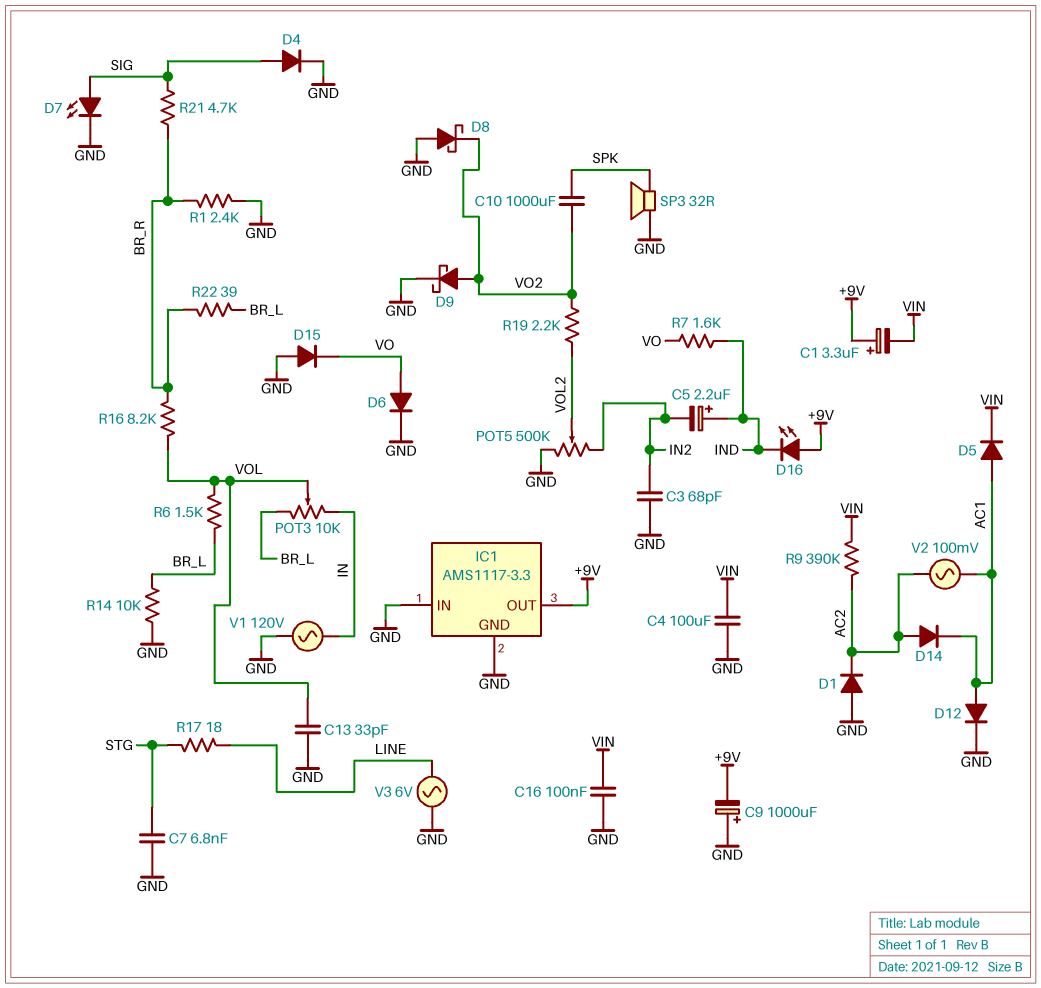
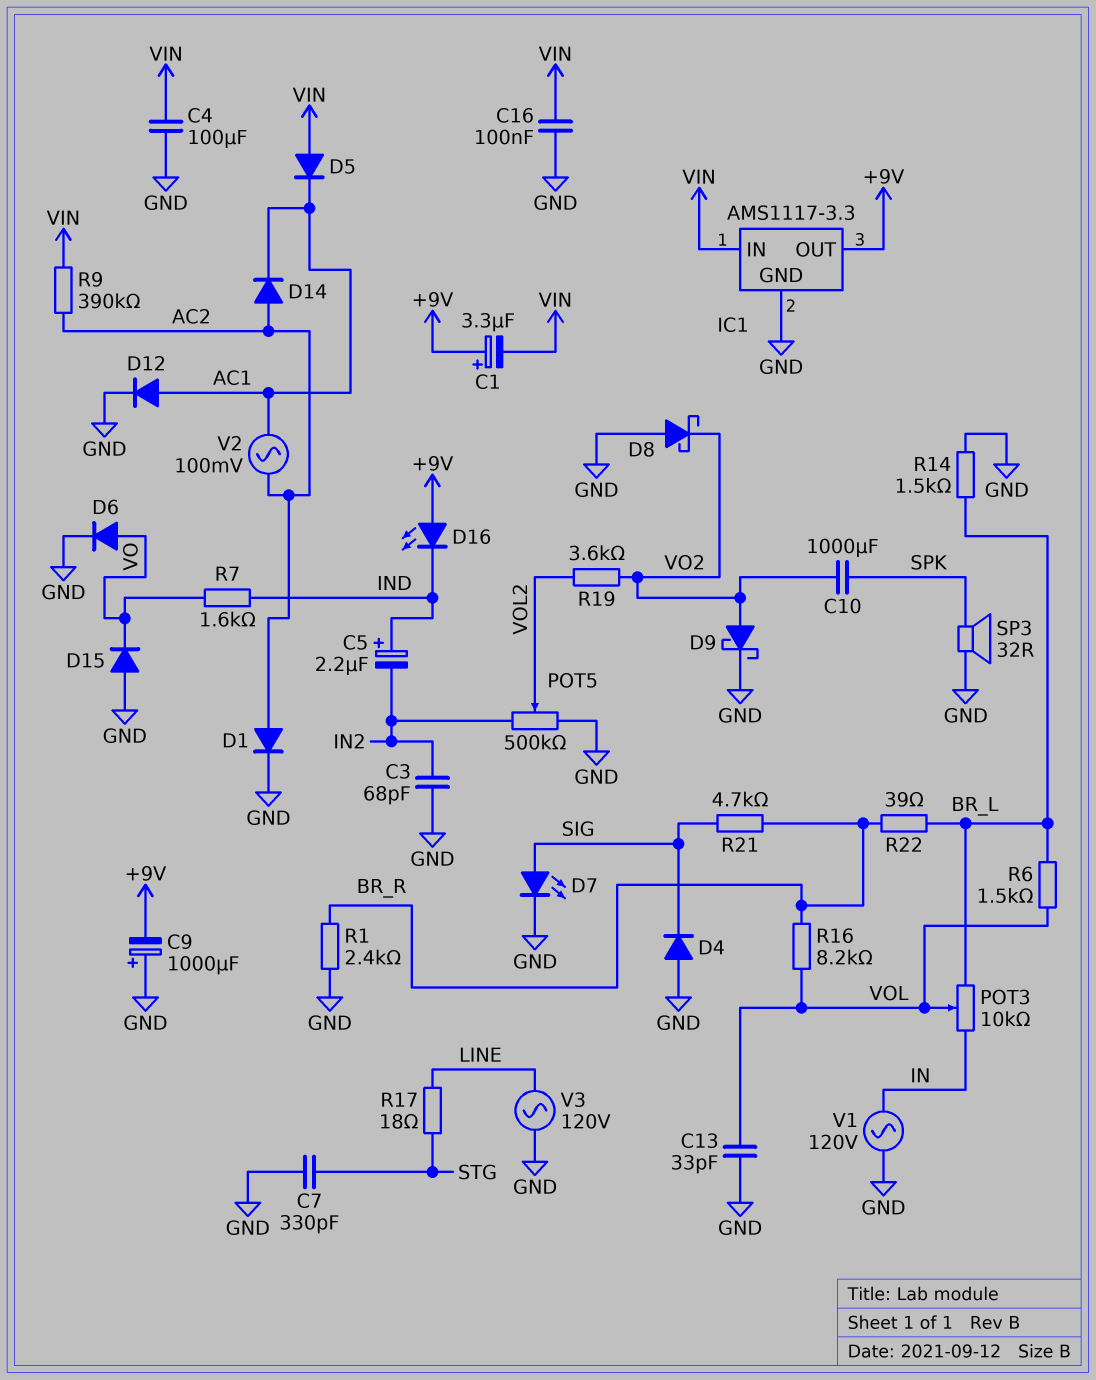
C7: 6.8nF (GND, STG) -> 330pF (GND, STG)
D1: diode (A GND, K AC2) -> diode (A AC2, K GND)
D4: diode (A SIG, K GND) -> diode (A GND, K SIG)
D5: diode (A AC1, K VIN) -> diode (A VIN, K AC1)
IC1 pin IN: GND -> VIN
R14: 10k (BR_L, GND) -> 1.5k (BR_L, GND)
R19: 2.2k (VO2, VOL2) -> 3.6k (VO2, VOL2)
V3: AC 6V (GND, LINE) -> AC 120V (GND, LINE)

